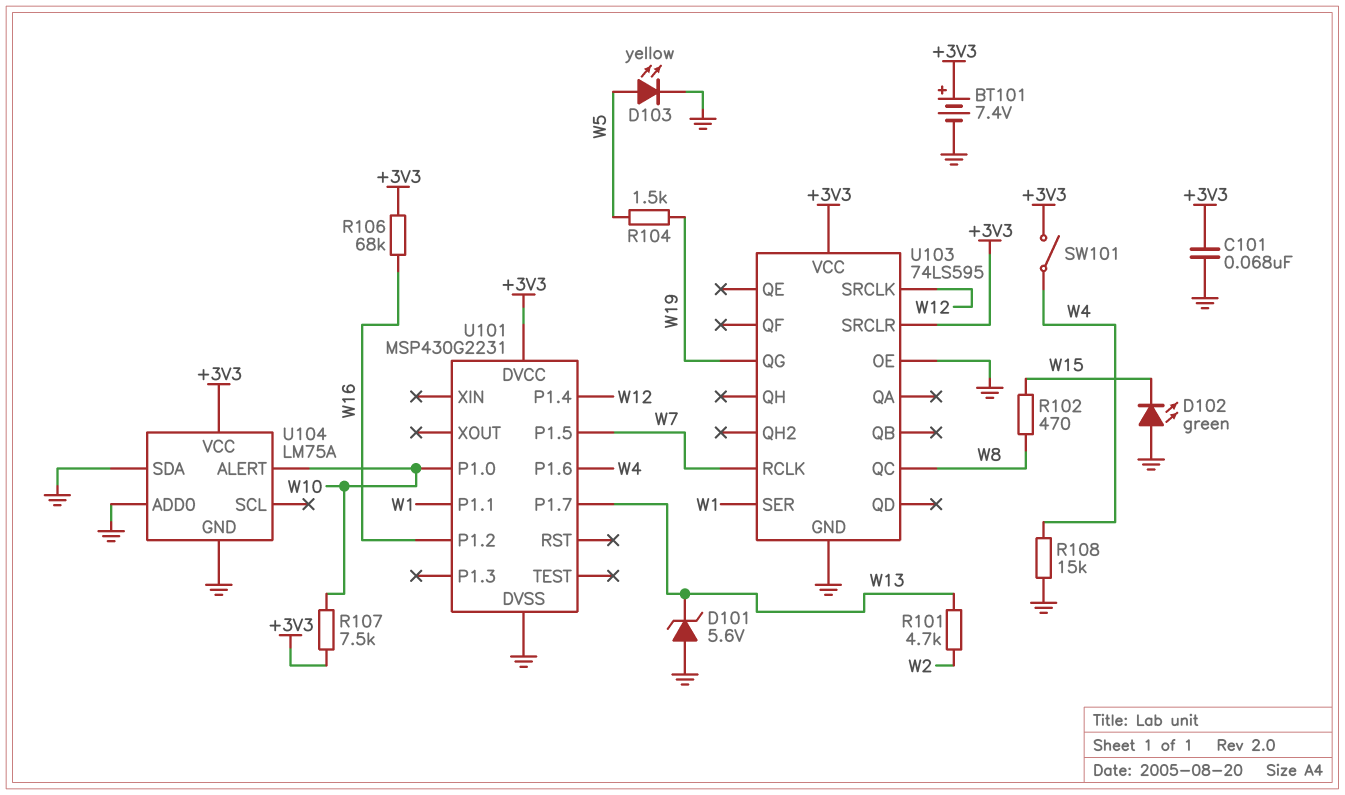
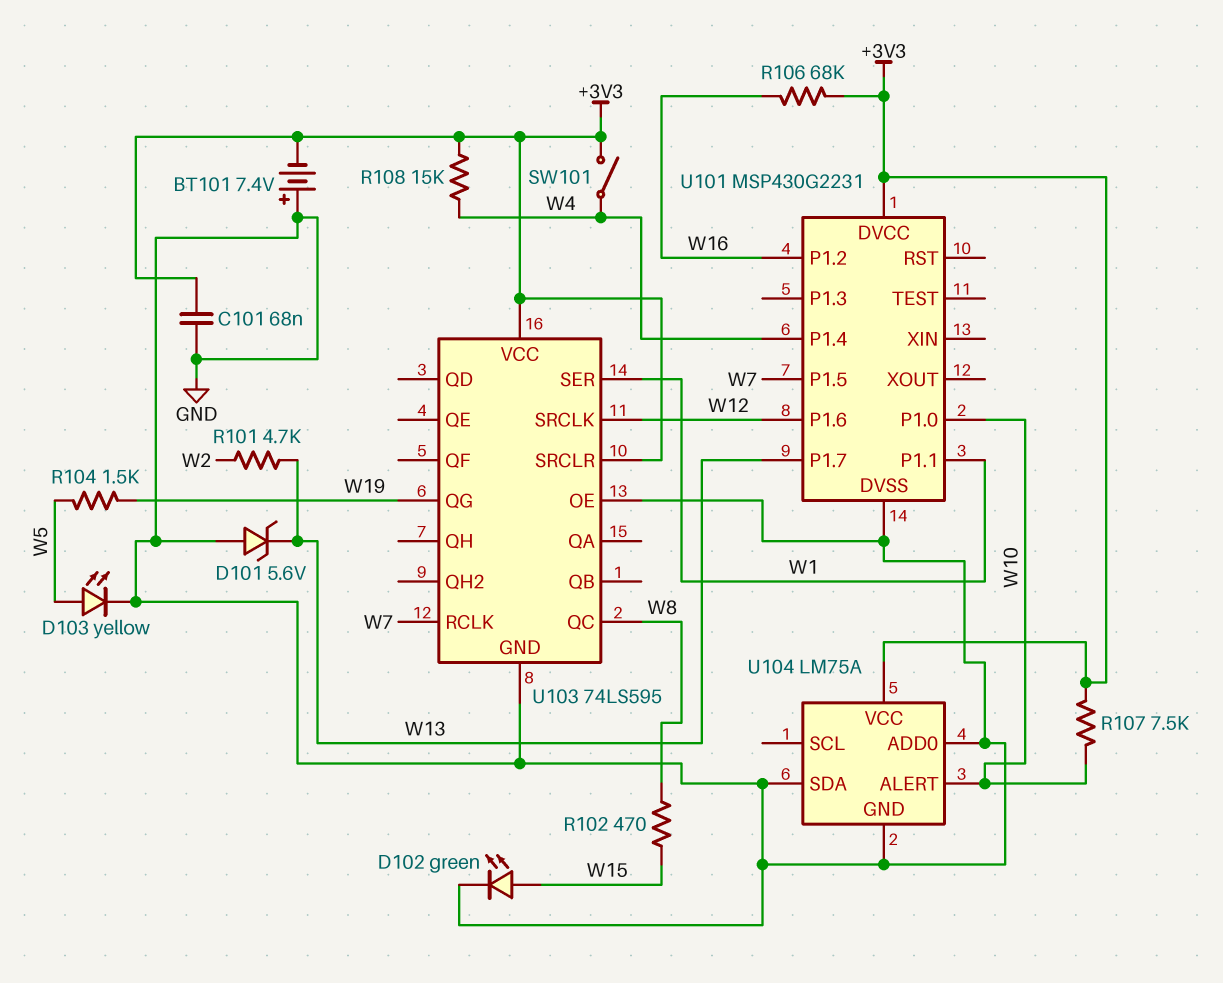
BT101: 7.4V (plus +3V3, minus GND) -> 7.4V (plus GND, minus +3V3)
D102: LED green (A GND, K W15) -> LED green (A W15, K GND)
R108: 15k (GND, W4) -> 15k (+3V3, W4)
U101 pin P1.4: W12 -> W4
U101 pin P1.6: W4 -> W12

